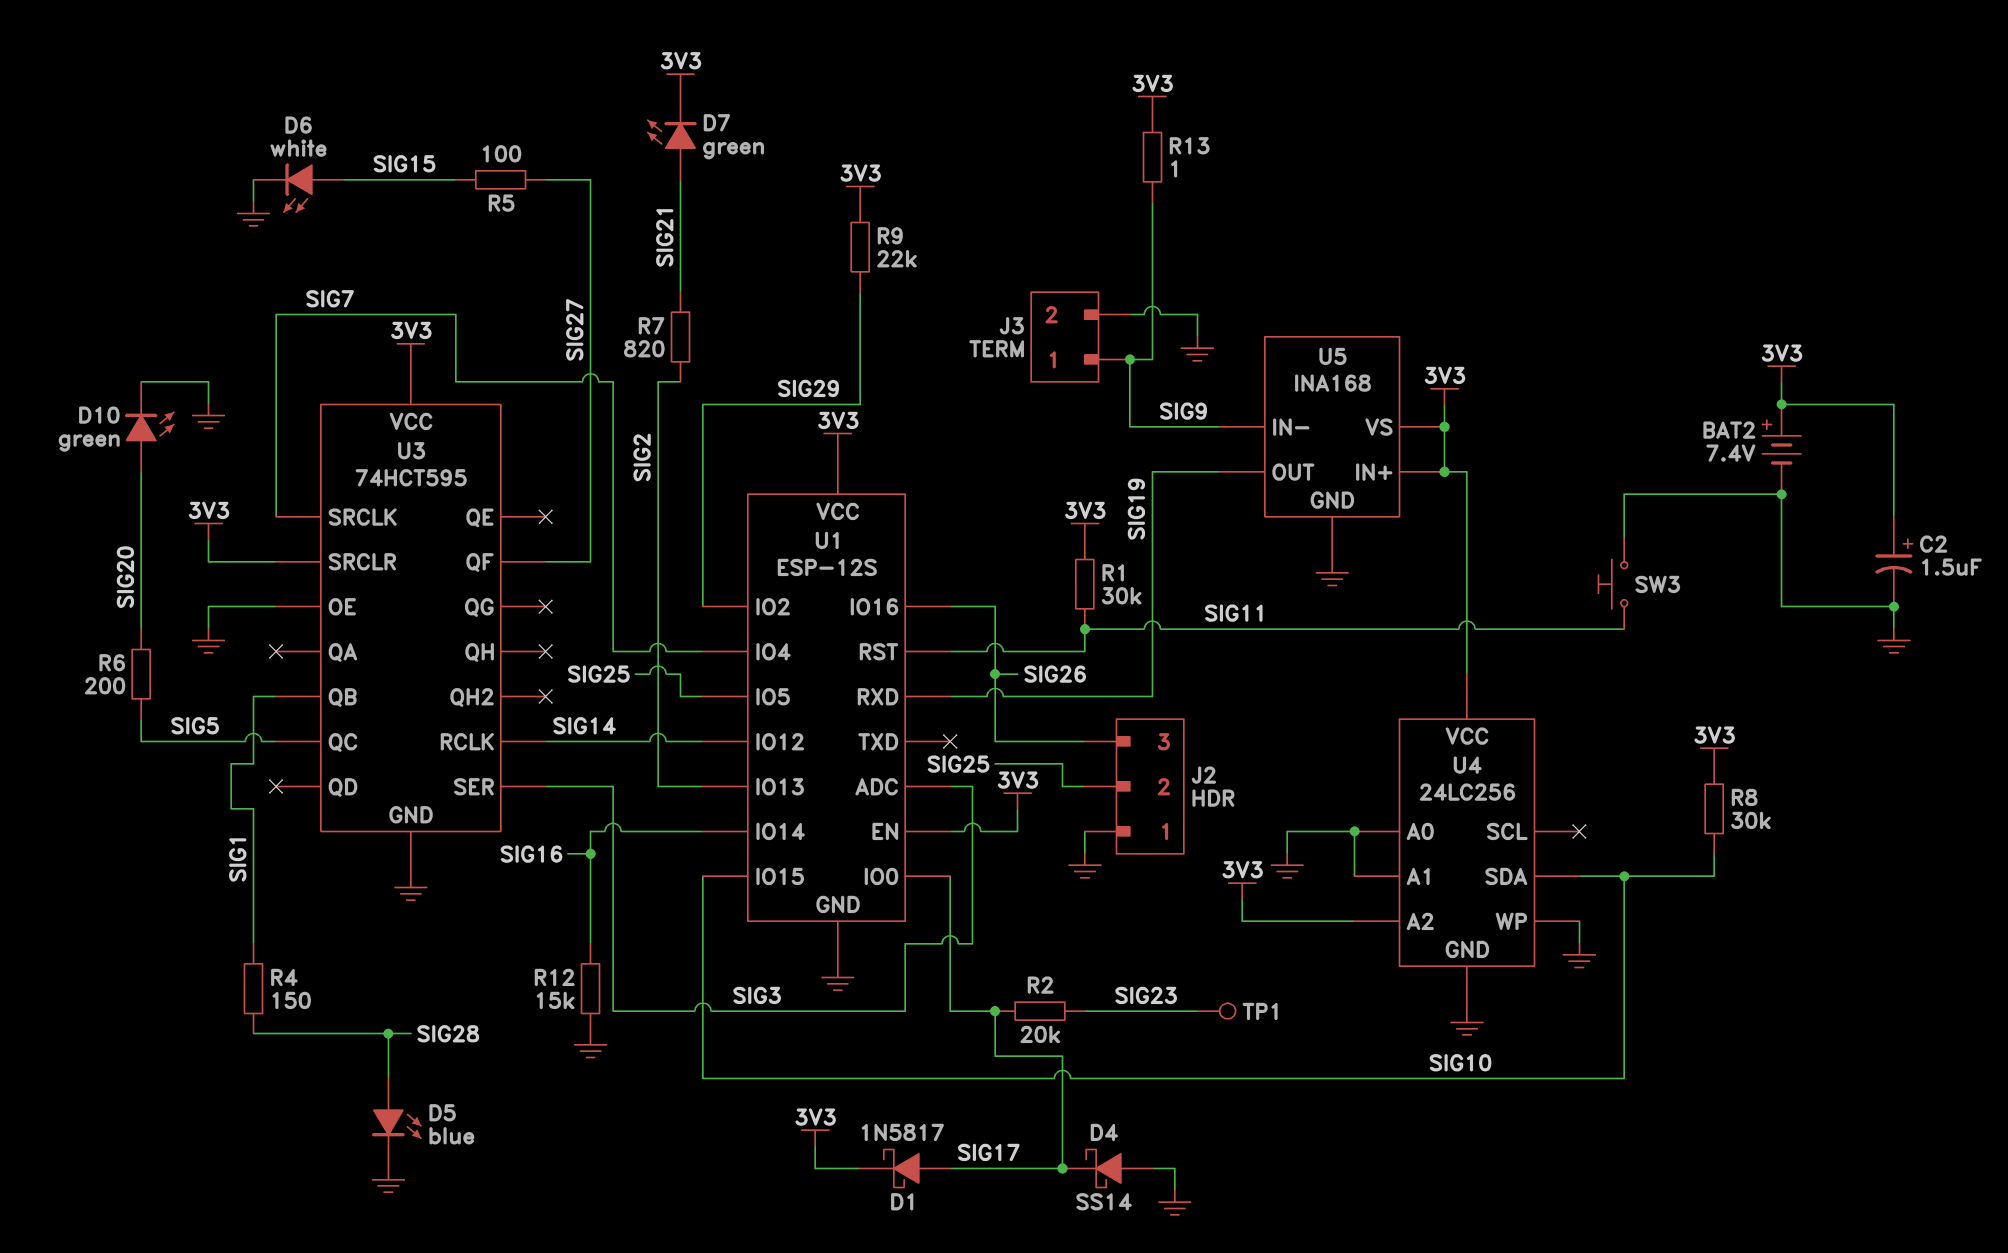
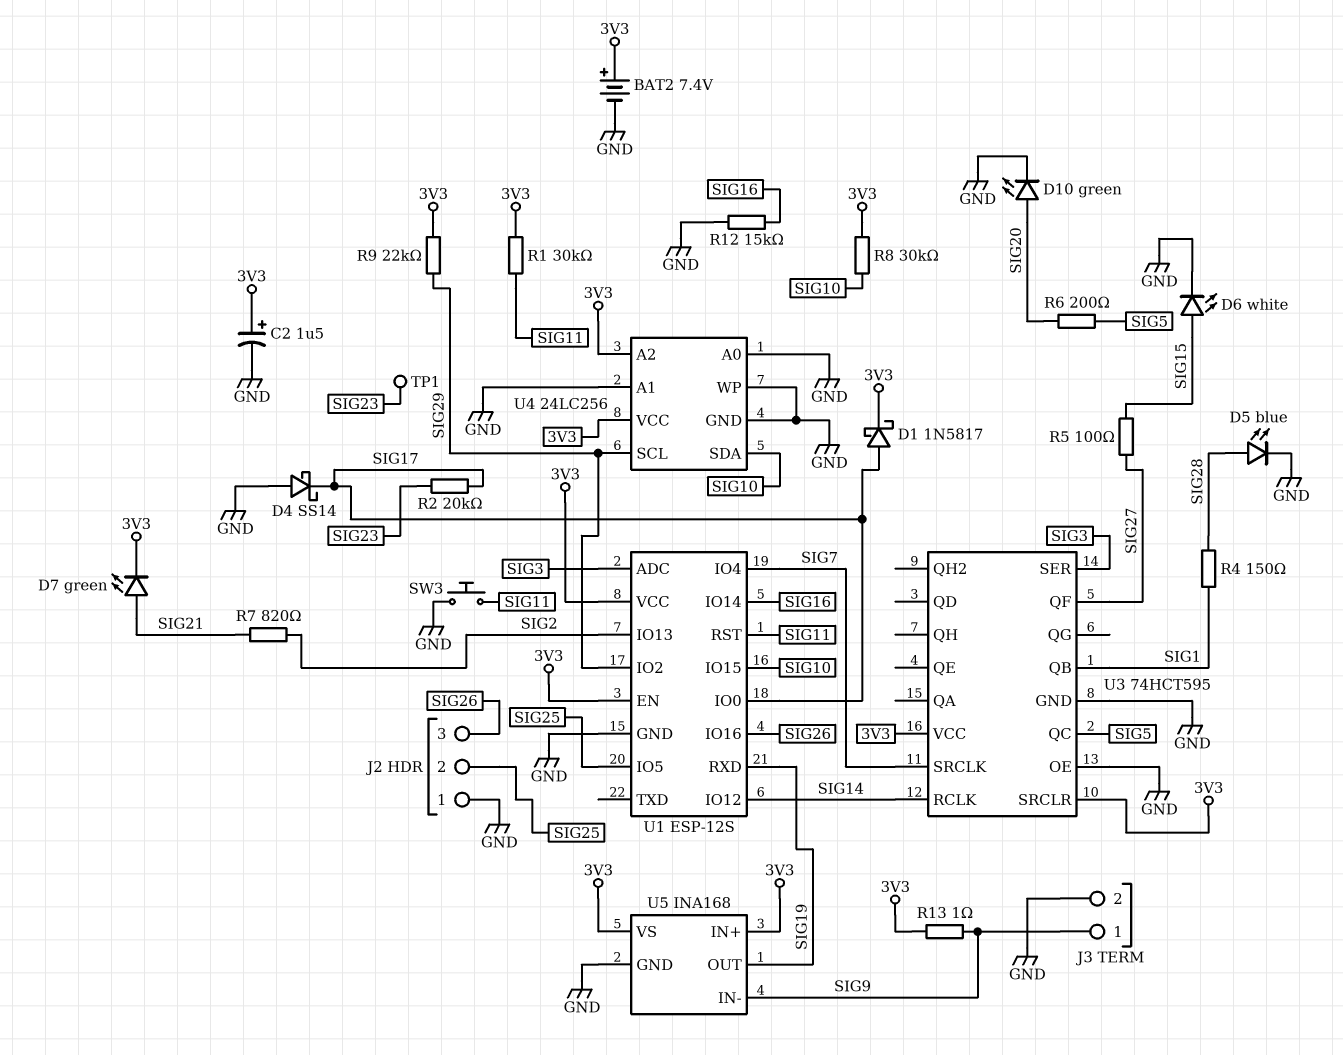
U4 pin SCL: none -> SIG29

